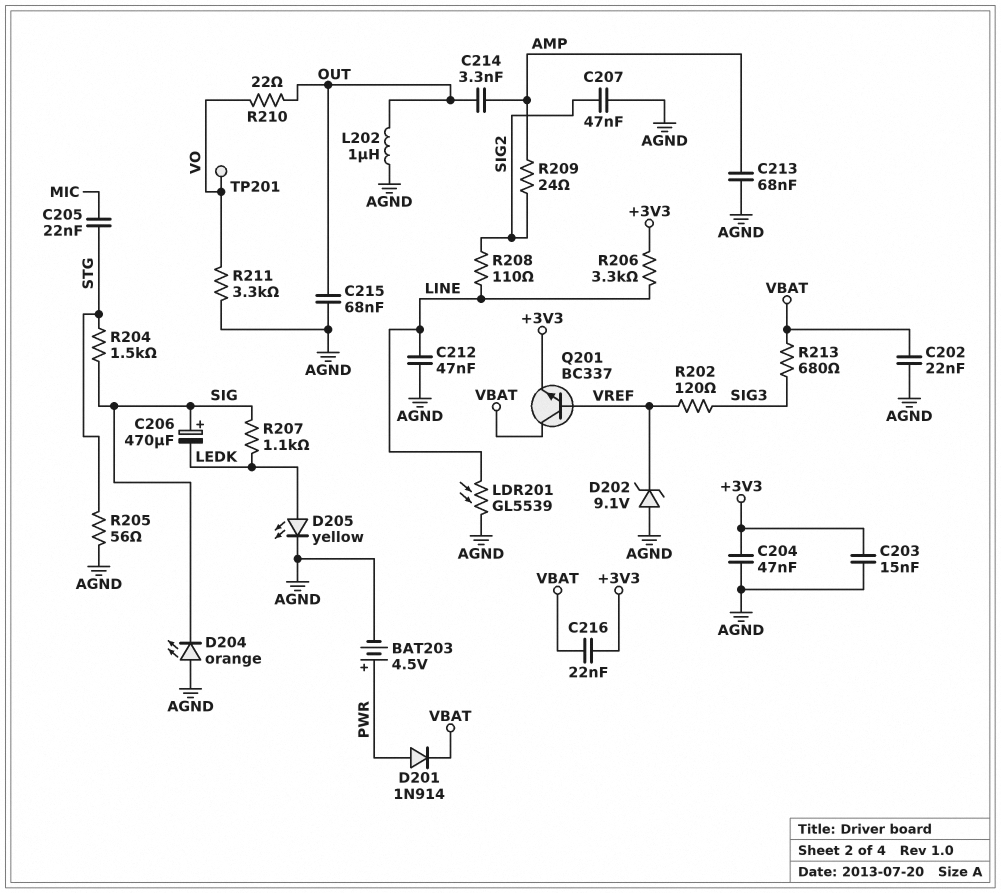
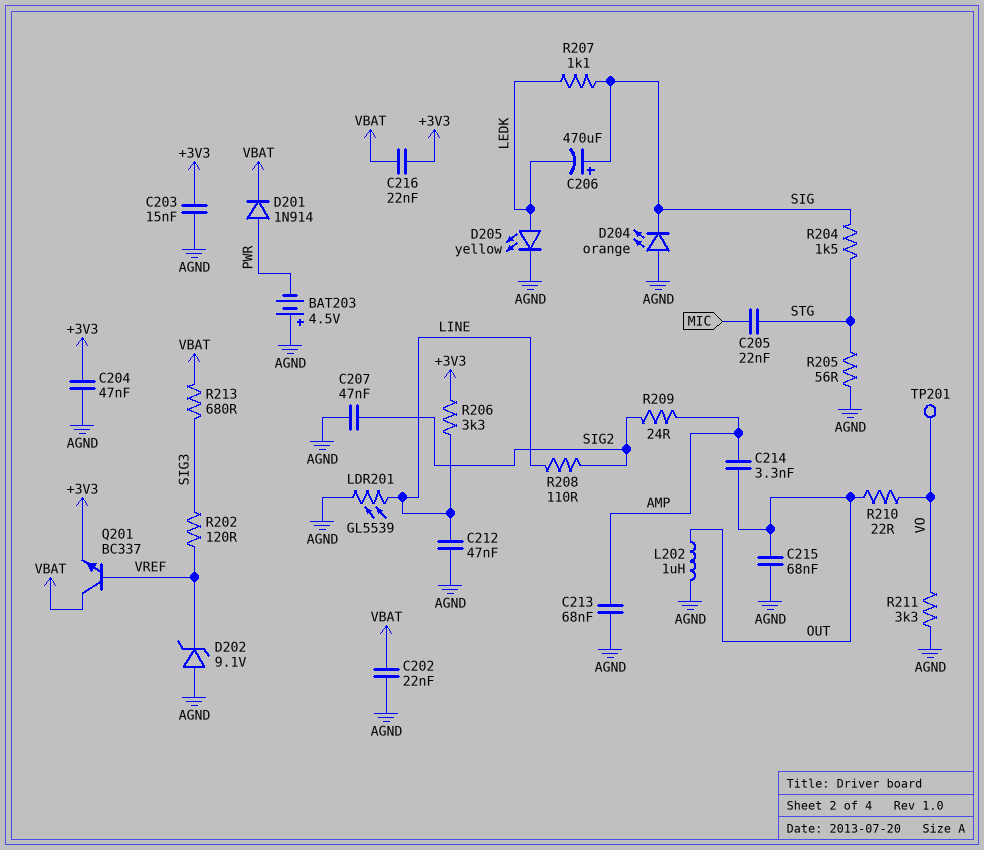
BAT203: 4.5V (plus PWR, minus AGND) -> 4.5V (plus AGND, minus PWR)

